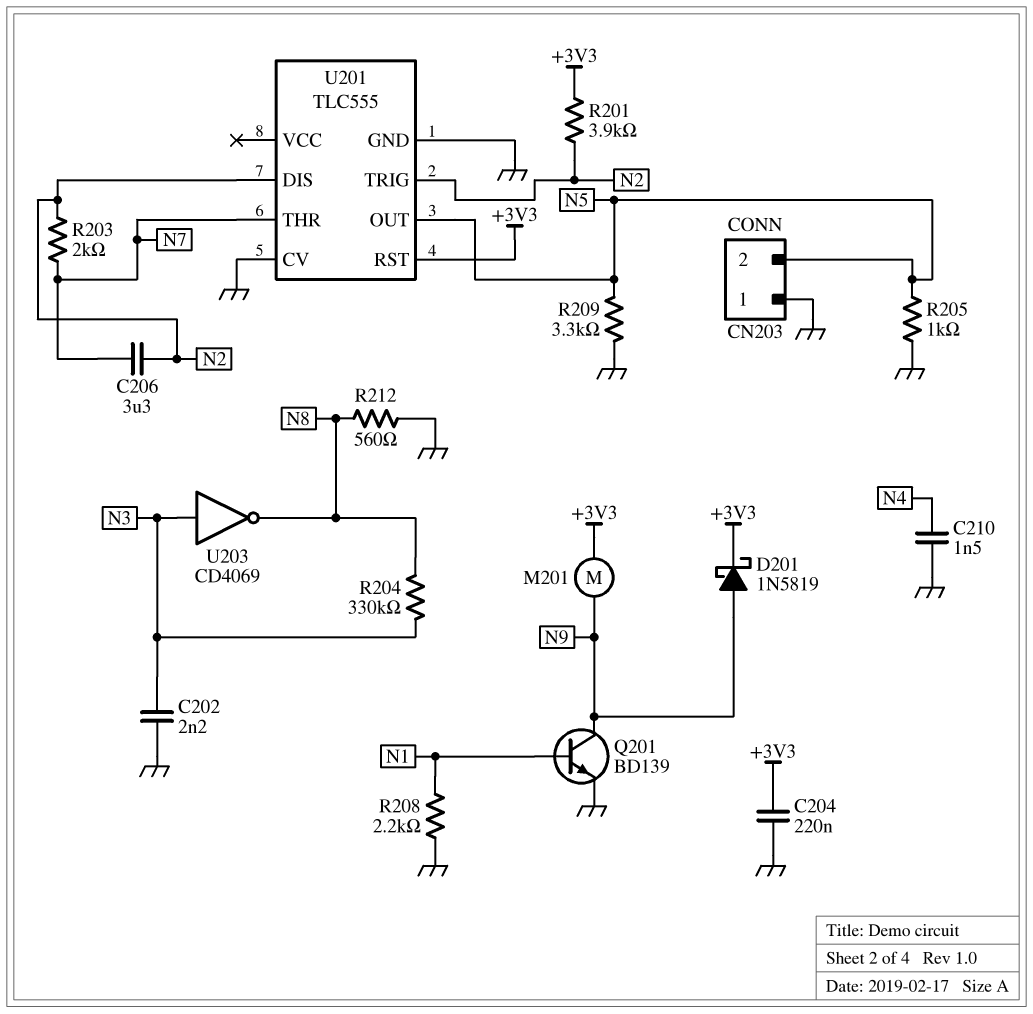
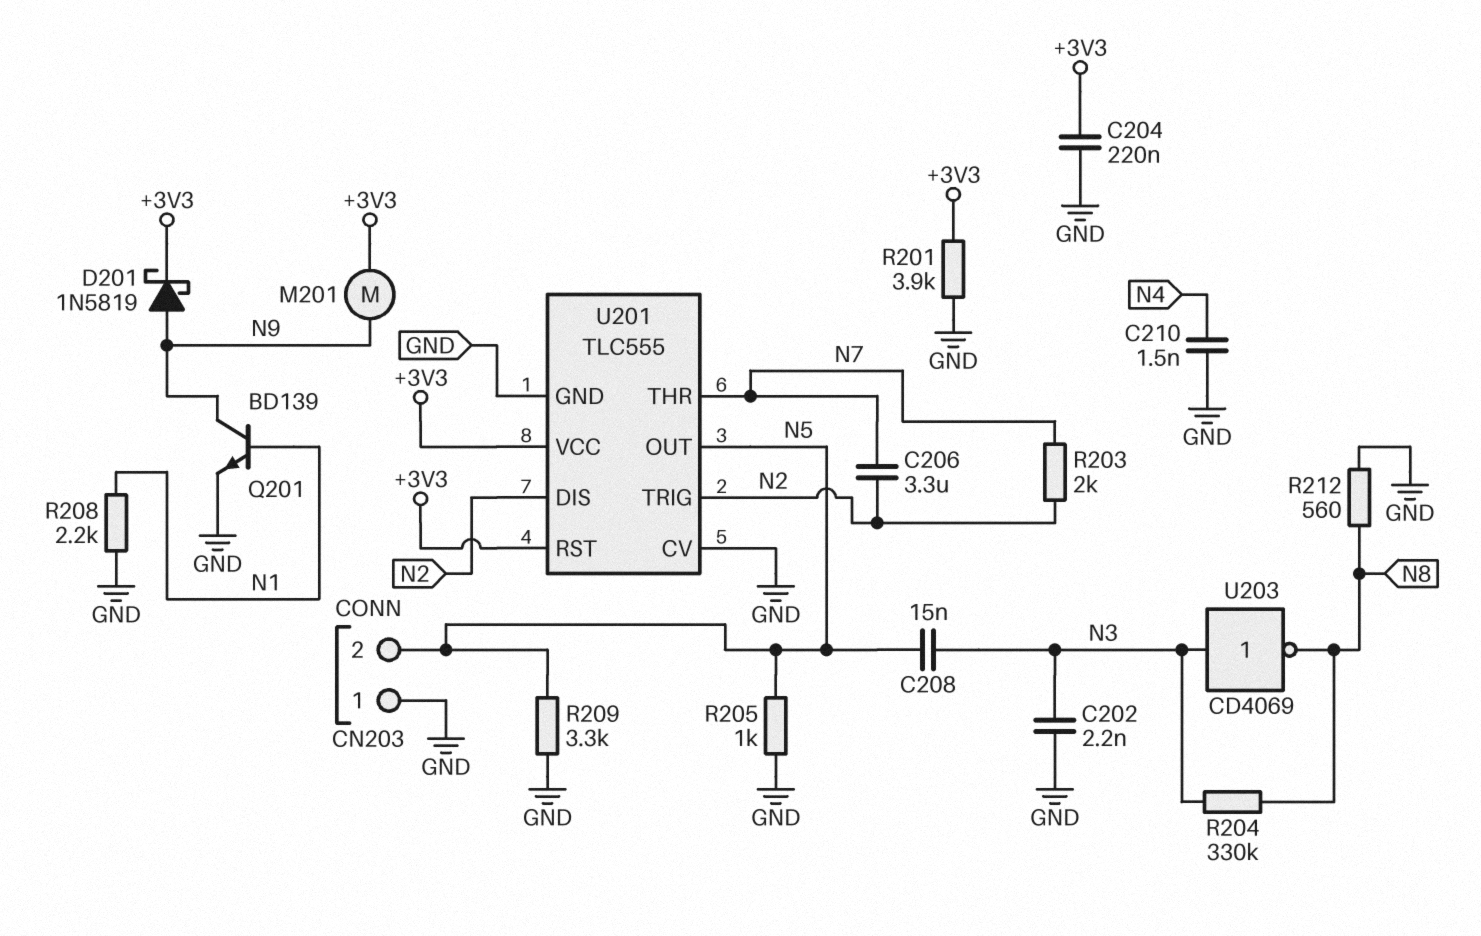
C208: none -> 15nF (N3, N5)
R201: 3.9k (+3V3, N2) -> 3.9k (+3V3, GND)
U201 pin VCC: none -> +3V3

